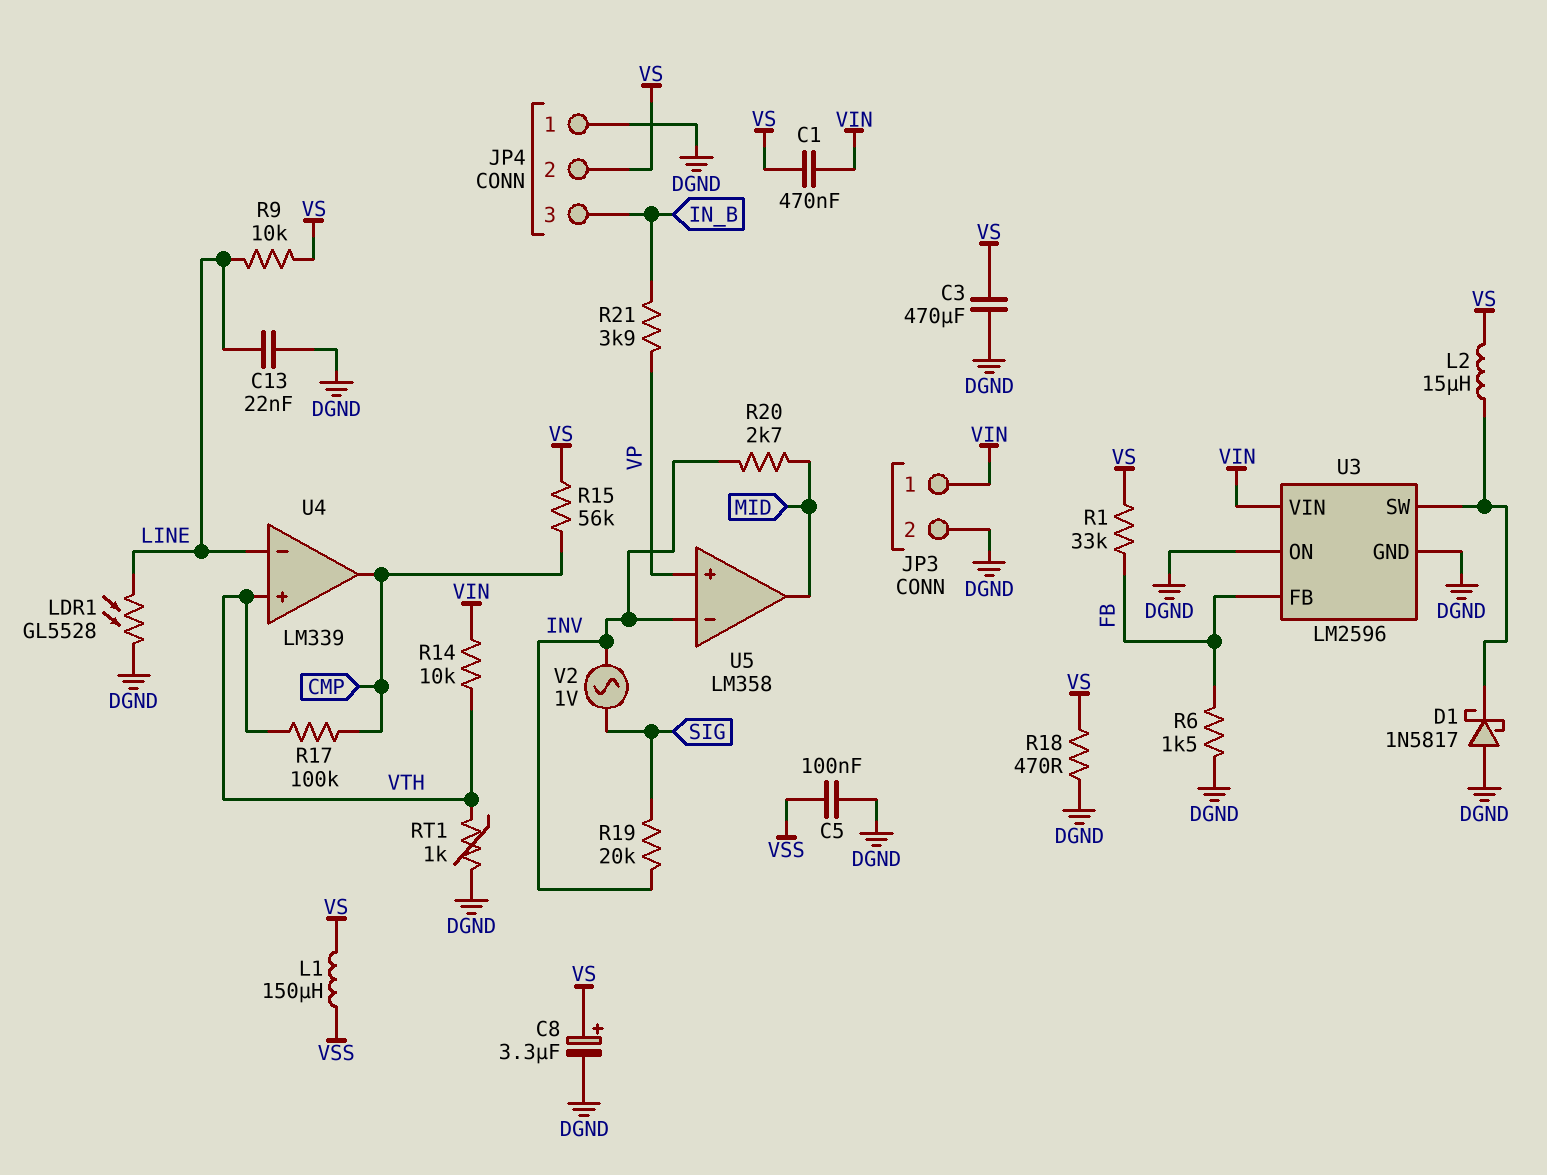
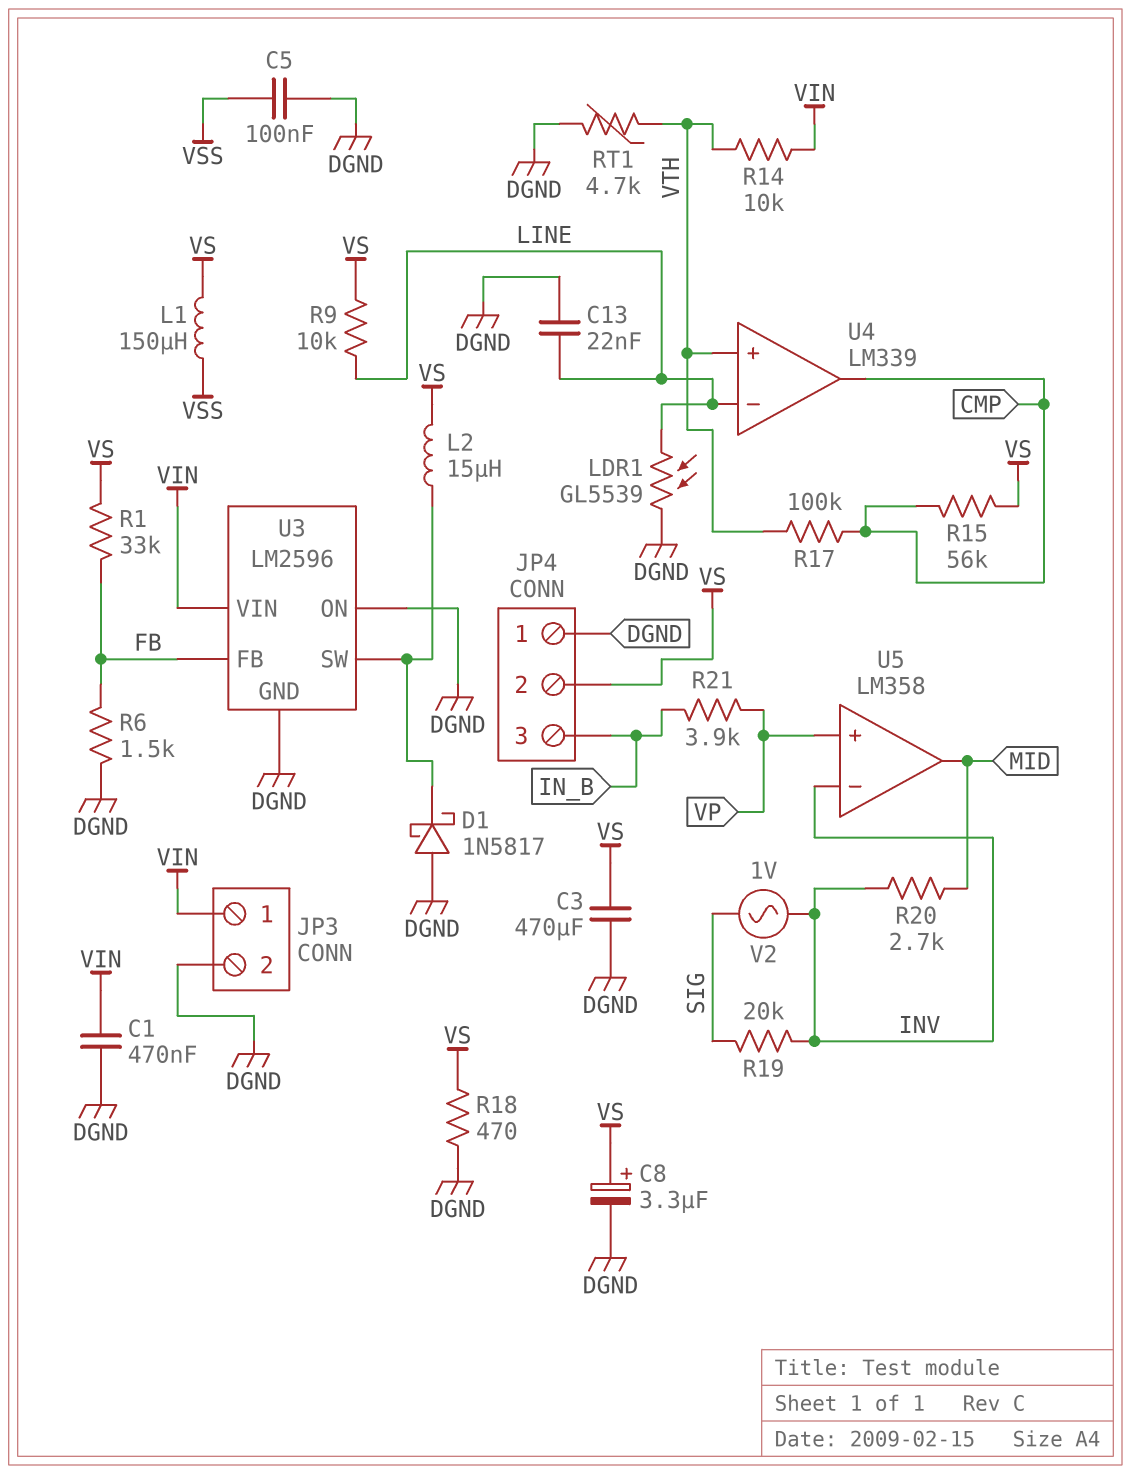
C1: 470nF (VIN, VS) -> 470nF (DGND, VIN)
LDR1: GL5528 (DGND, LINE) -> GL5539 (DGND, LINE)
RT1: 1k (DGND, VTH) -> 4.7k (DGND, VTH)

